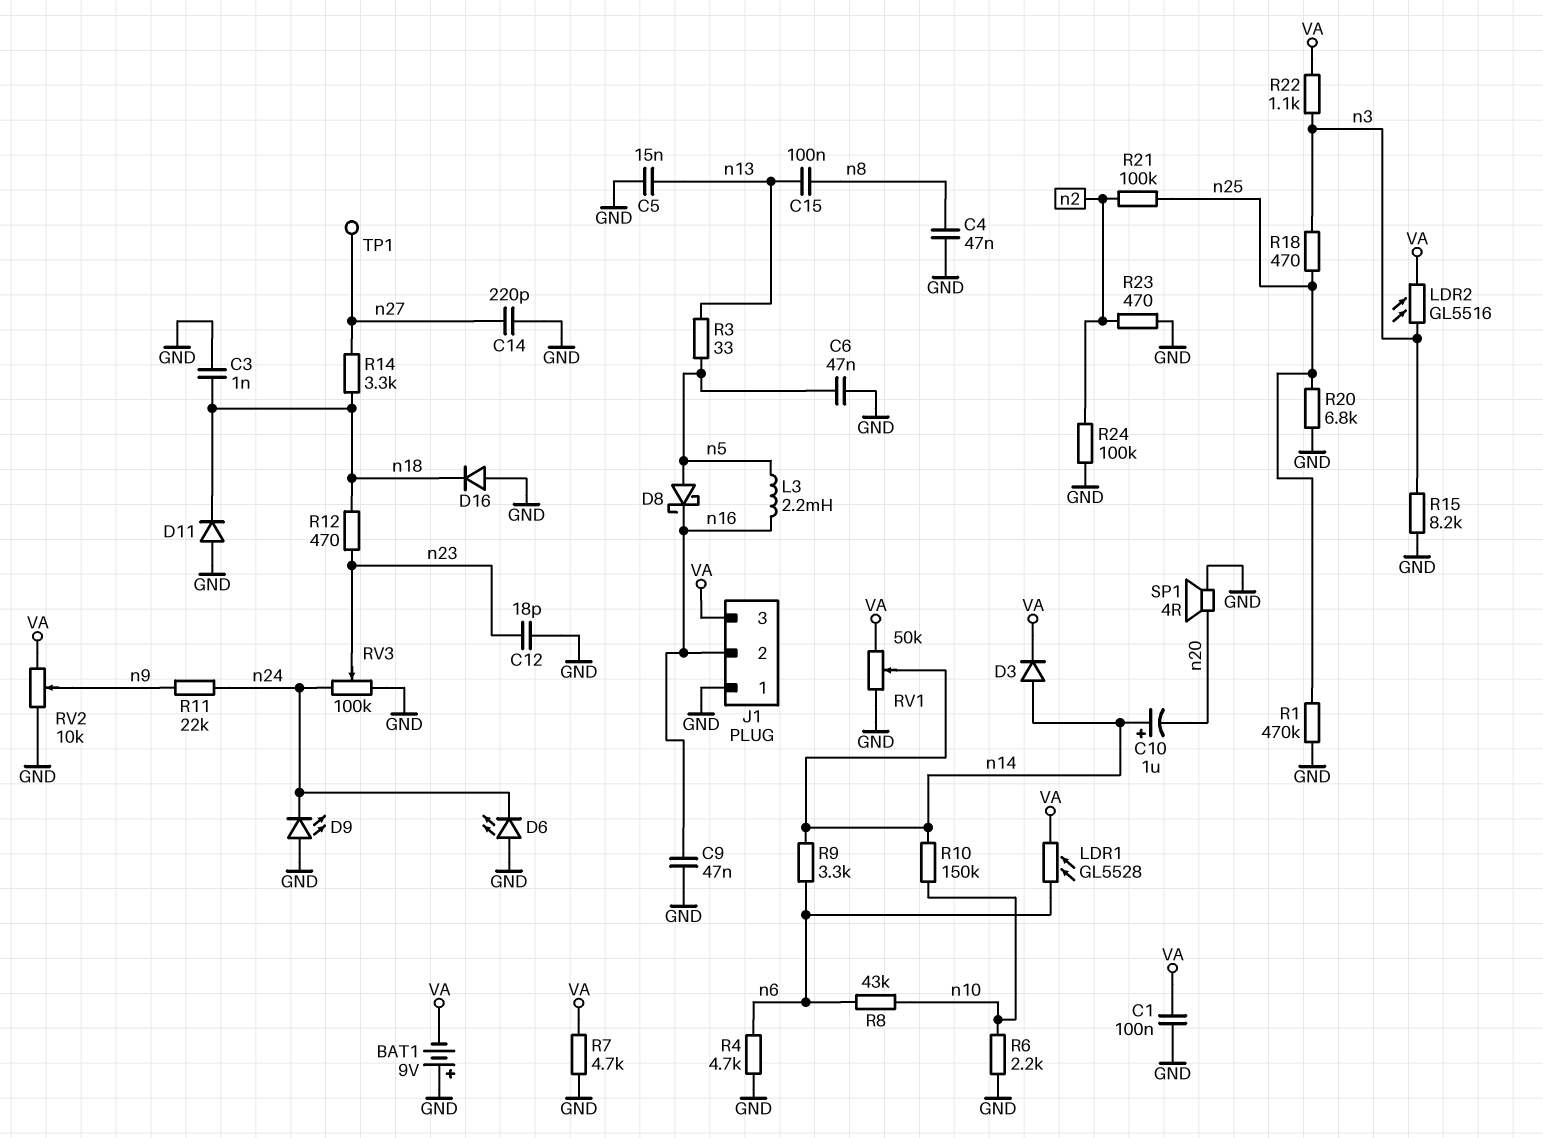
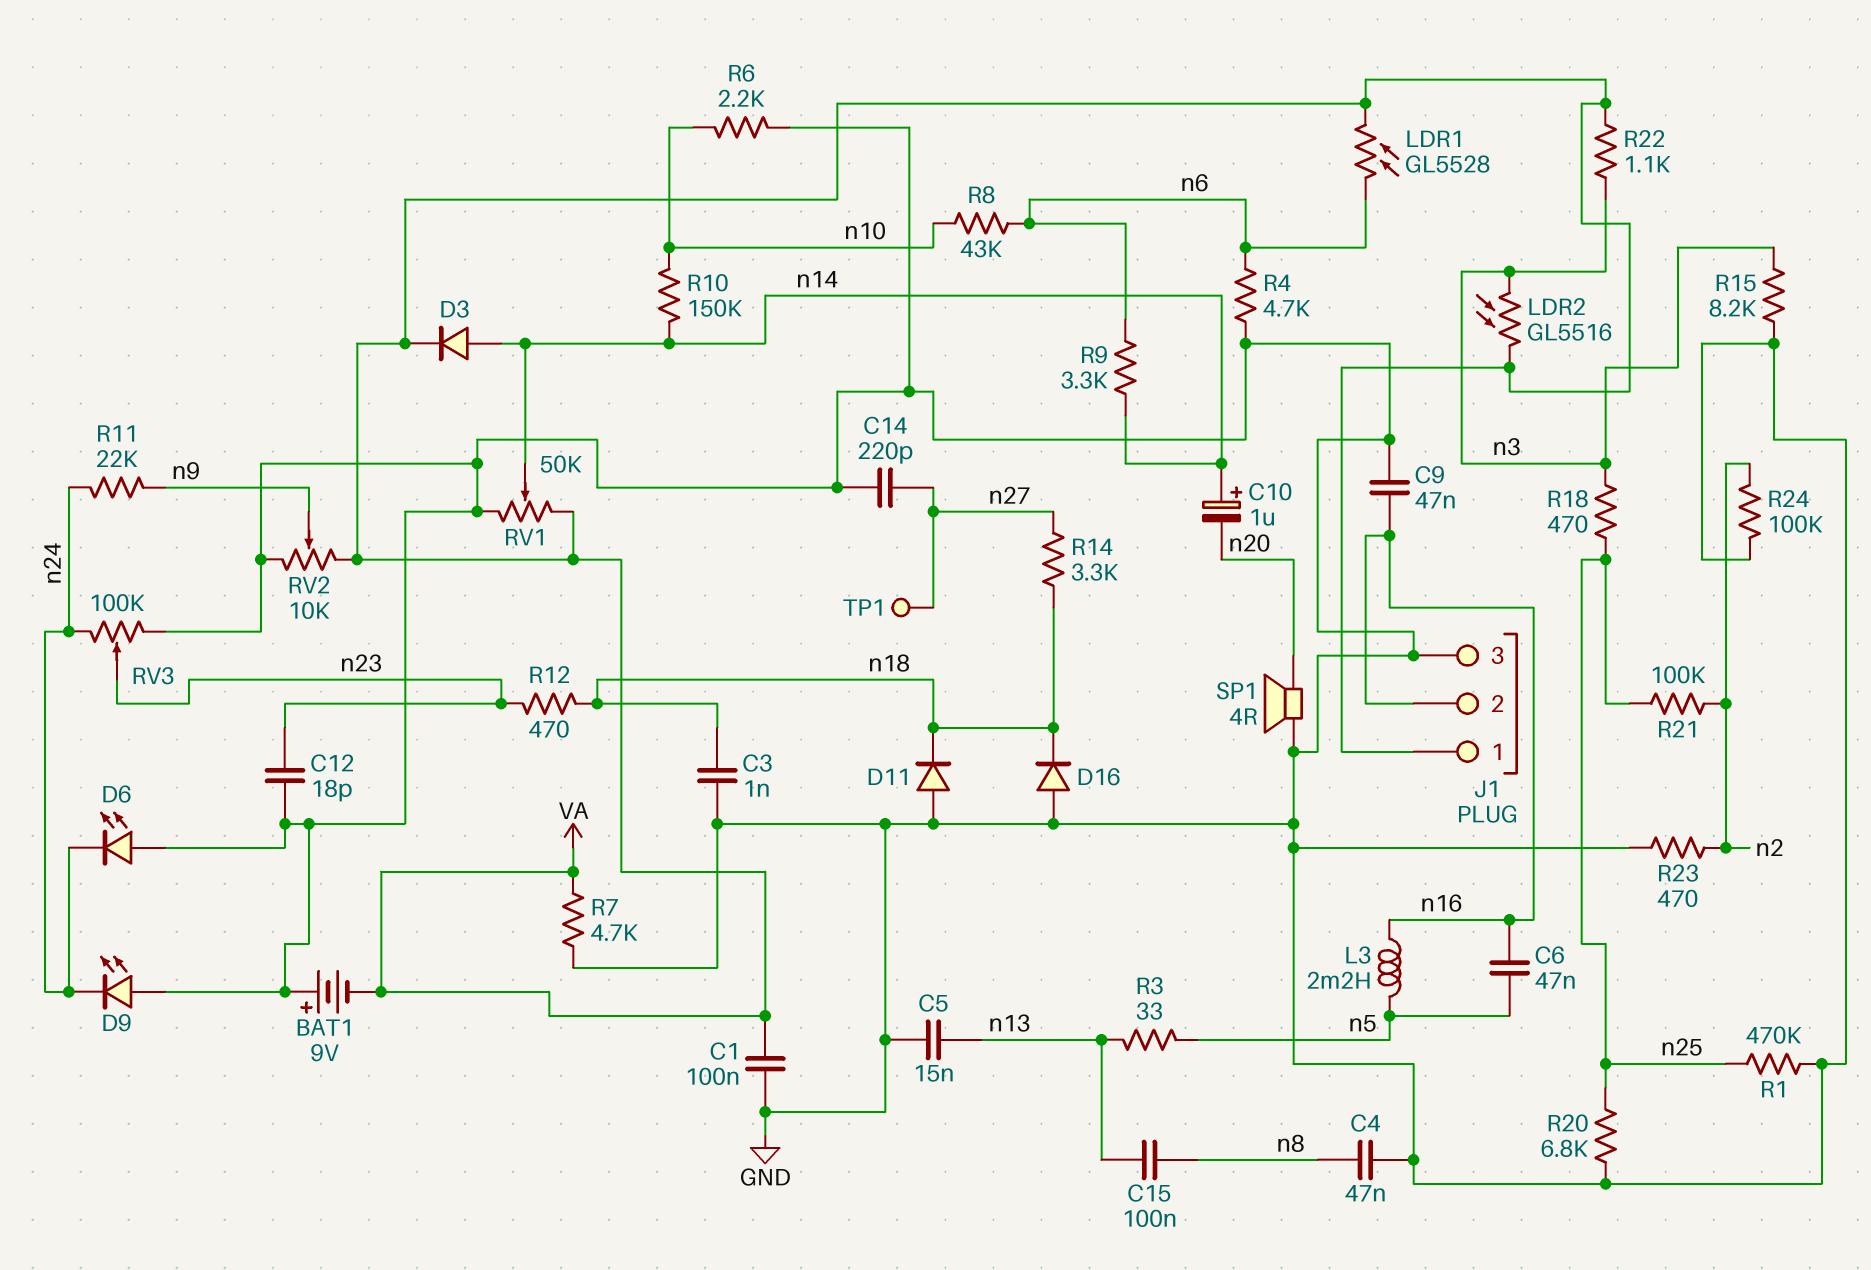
C6: 47nF (GND, n5) -> 47nF (n5, n16)
D8: schottky (A n5, K n16) -> none
J1 pin 1: GND -> VA
J1 pin 3: VA -> GND

